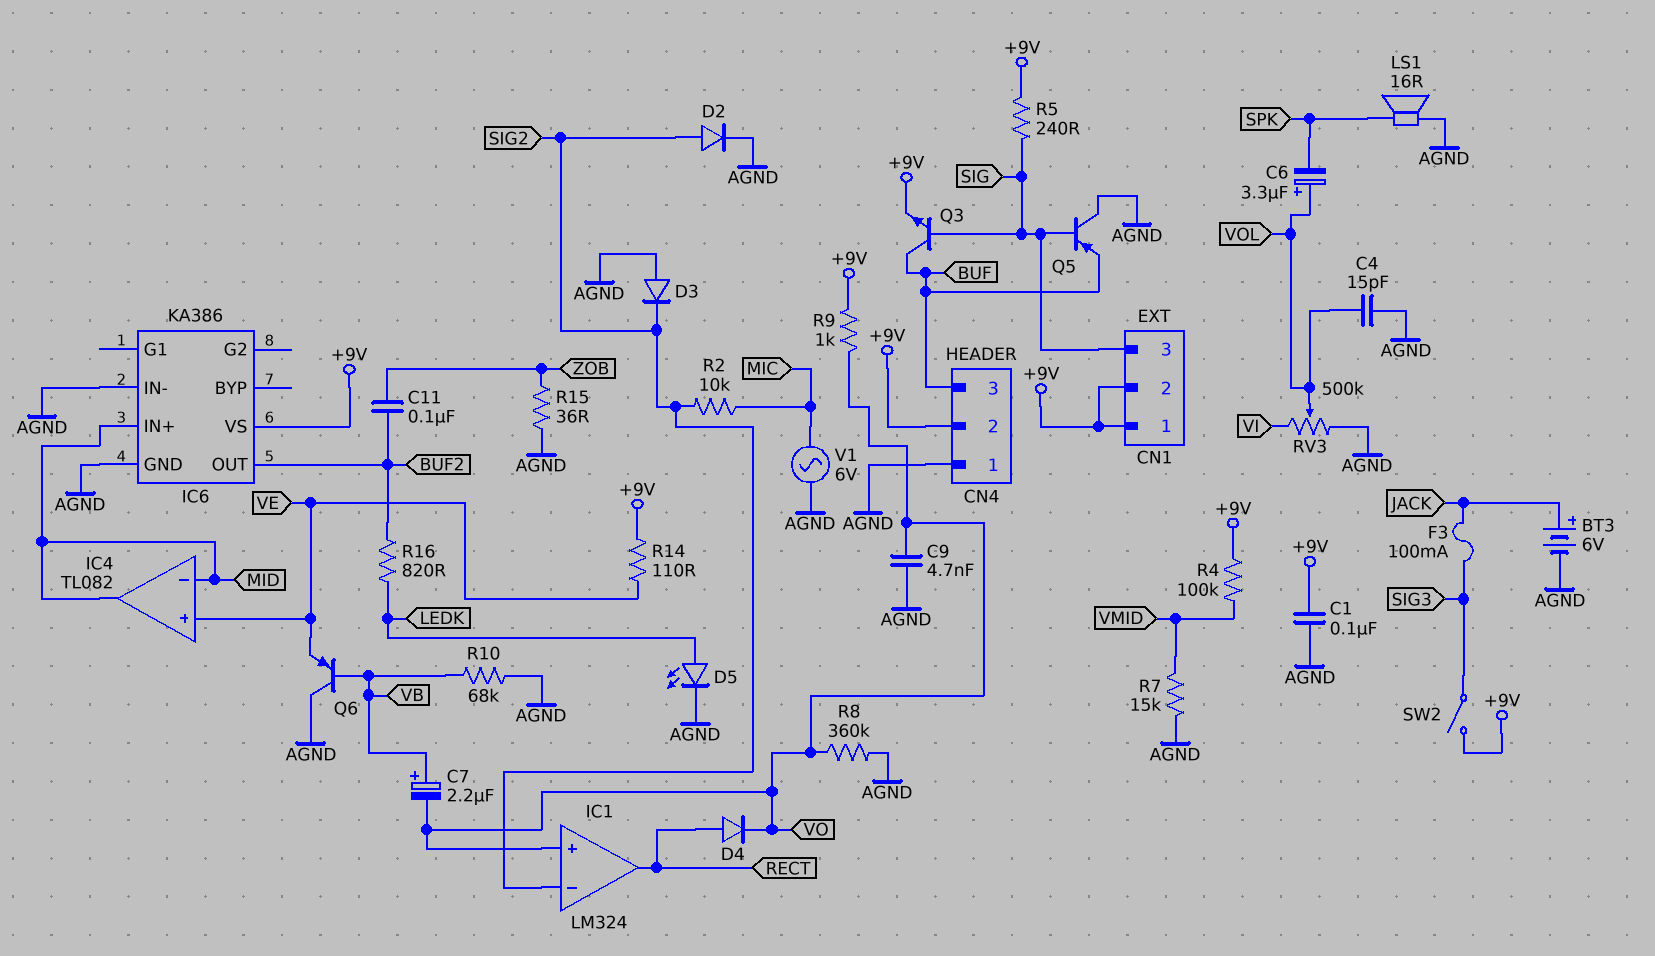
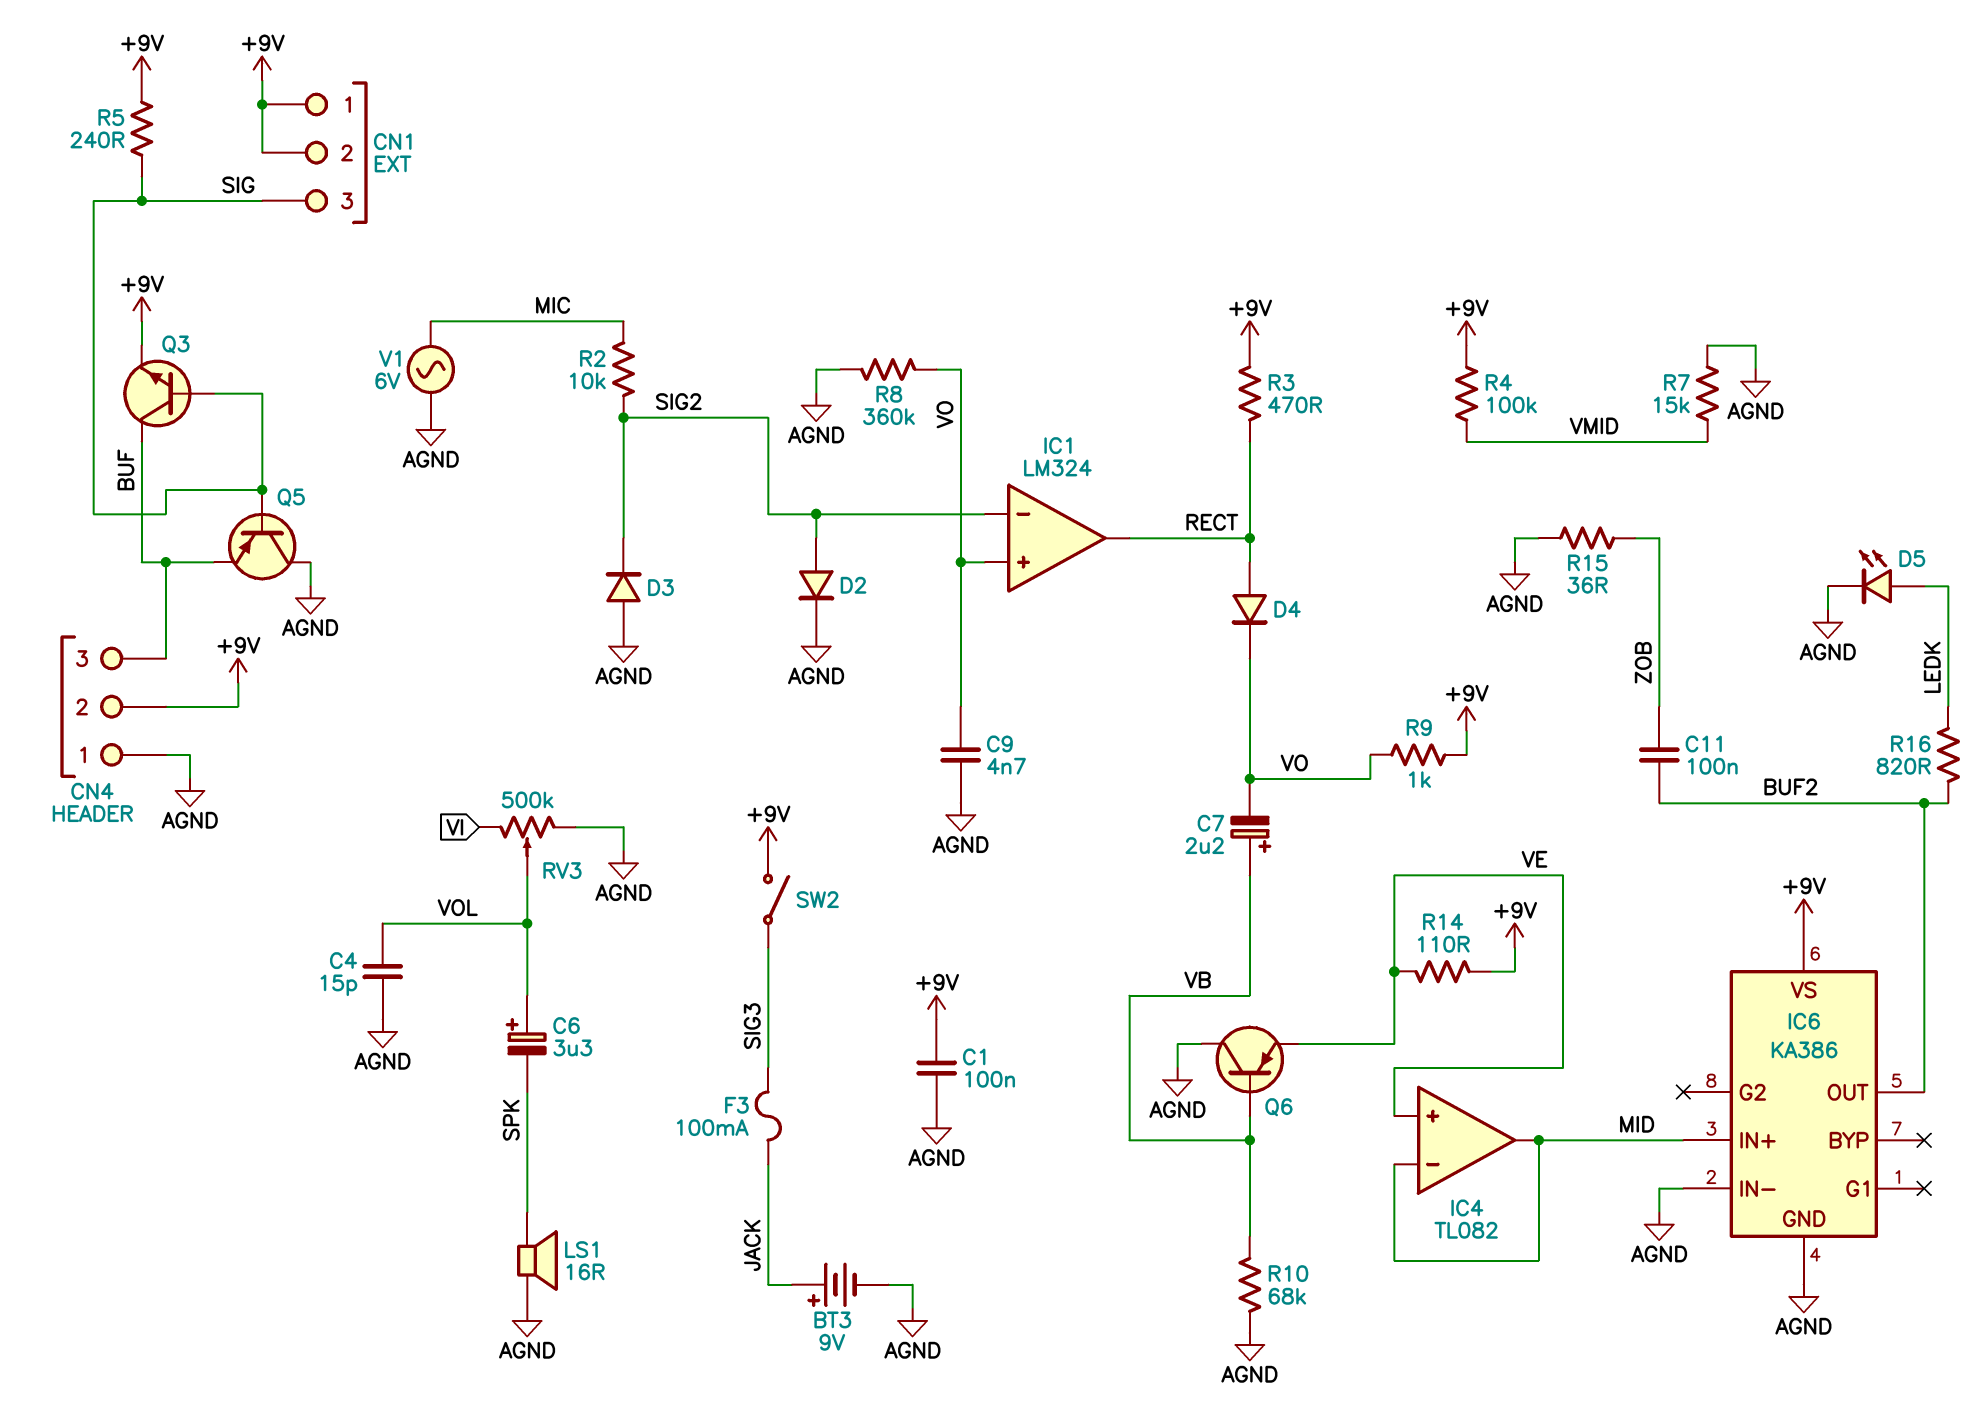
BT3: 6V (plus JACK, minus AGND) -> 9V (plus JACK, minus AGND)
R3: none -> 470 (+9V, RECT)

